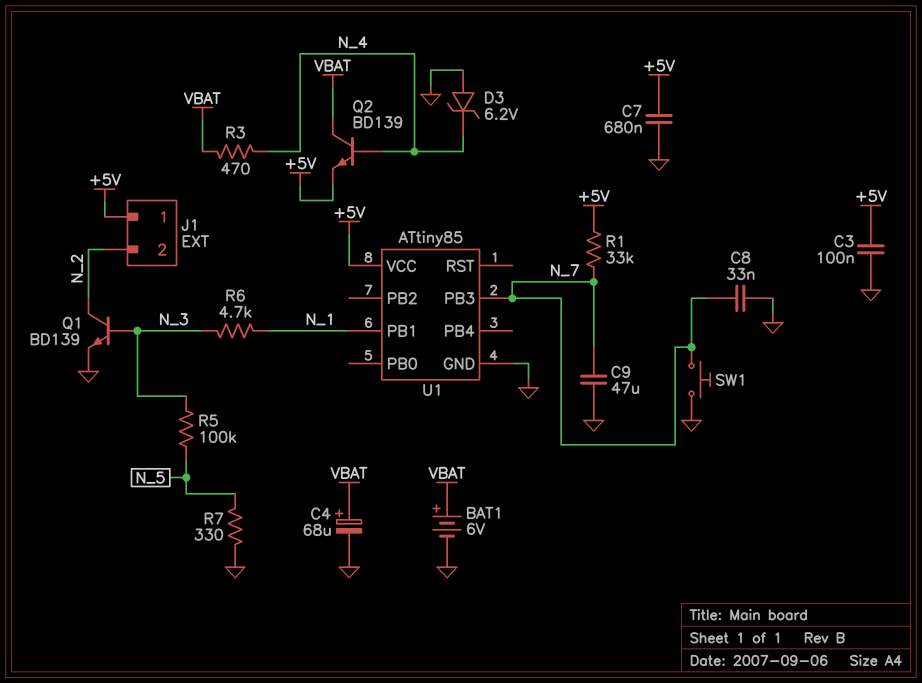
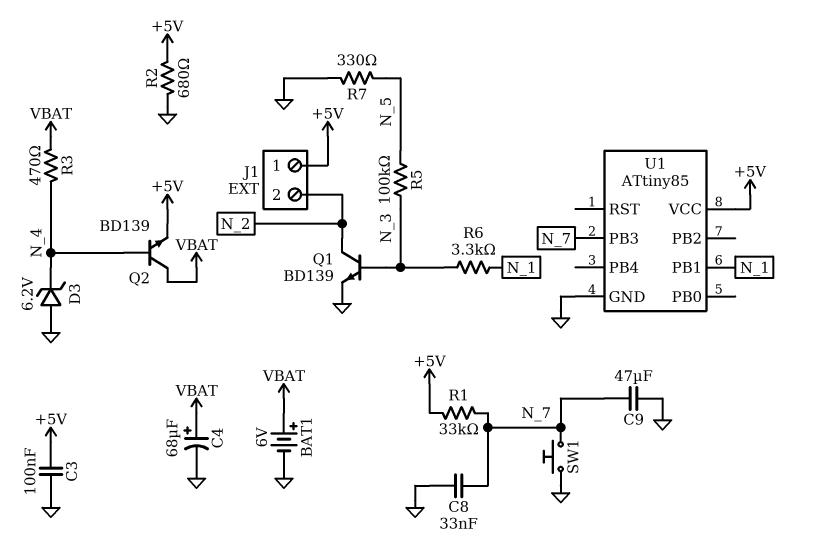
C7: 680nF (+5V, GND) -> none
R2: none -> 680 (+5V, GND)
R6: 4.7k (N_1, N_3) -> 3.3k (N_1, N_3)

